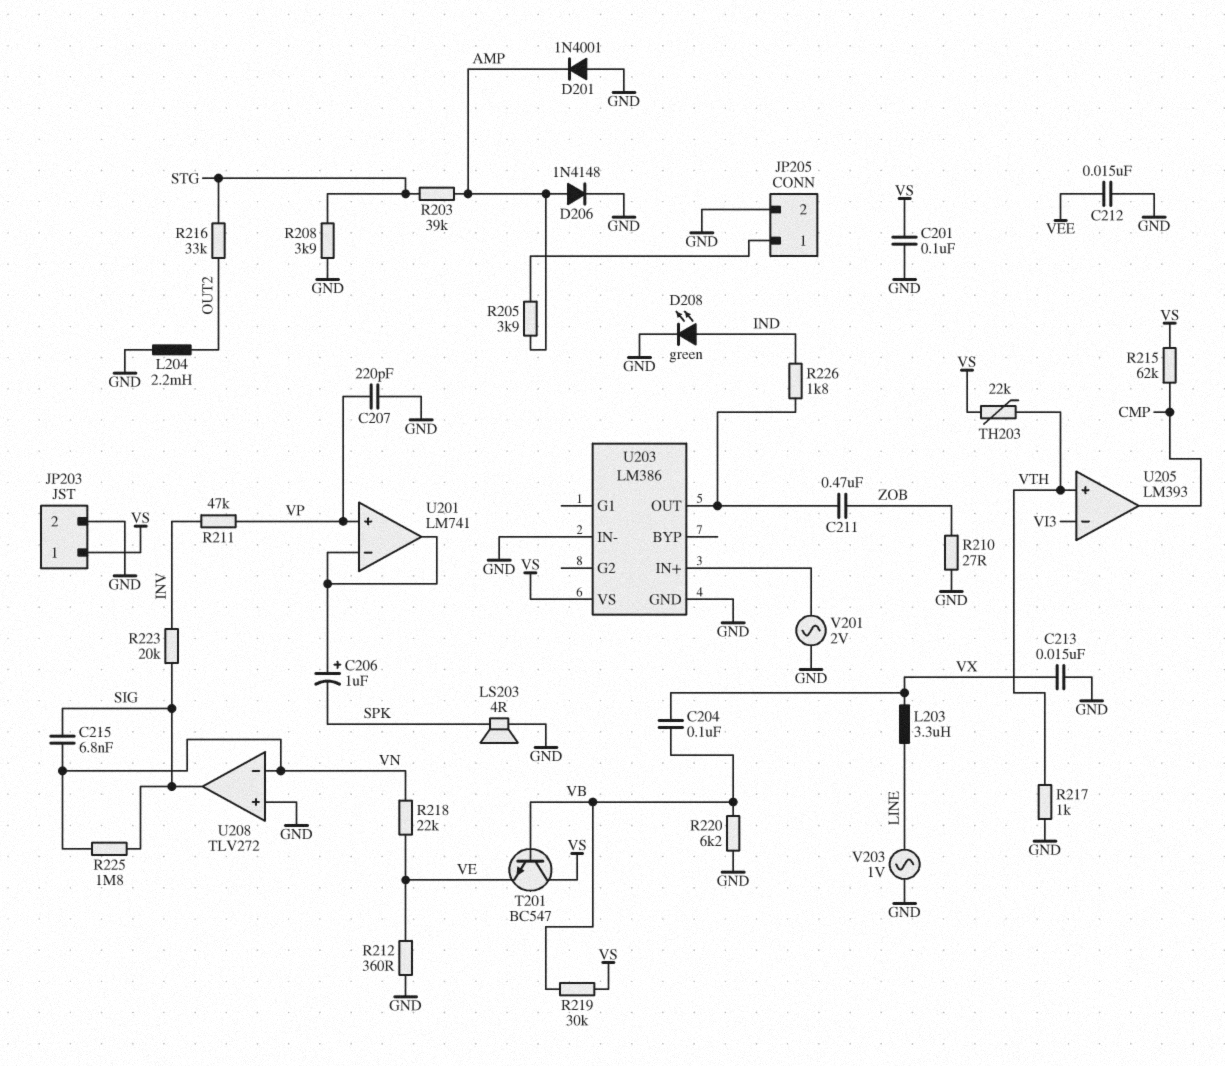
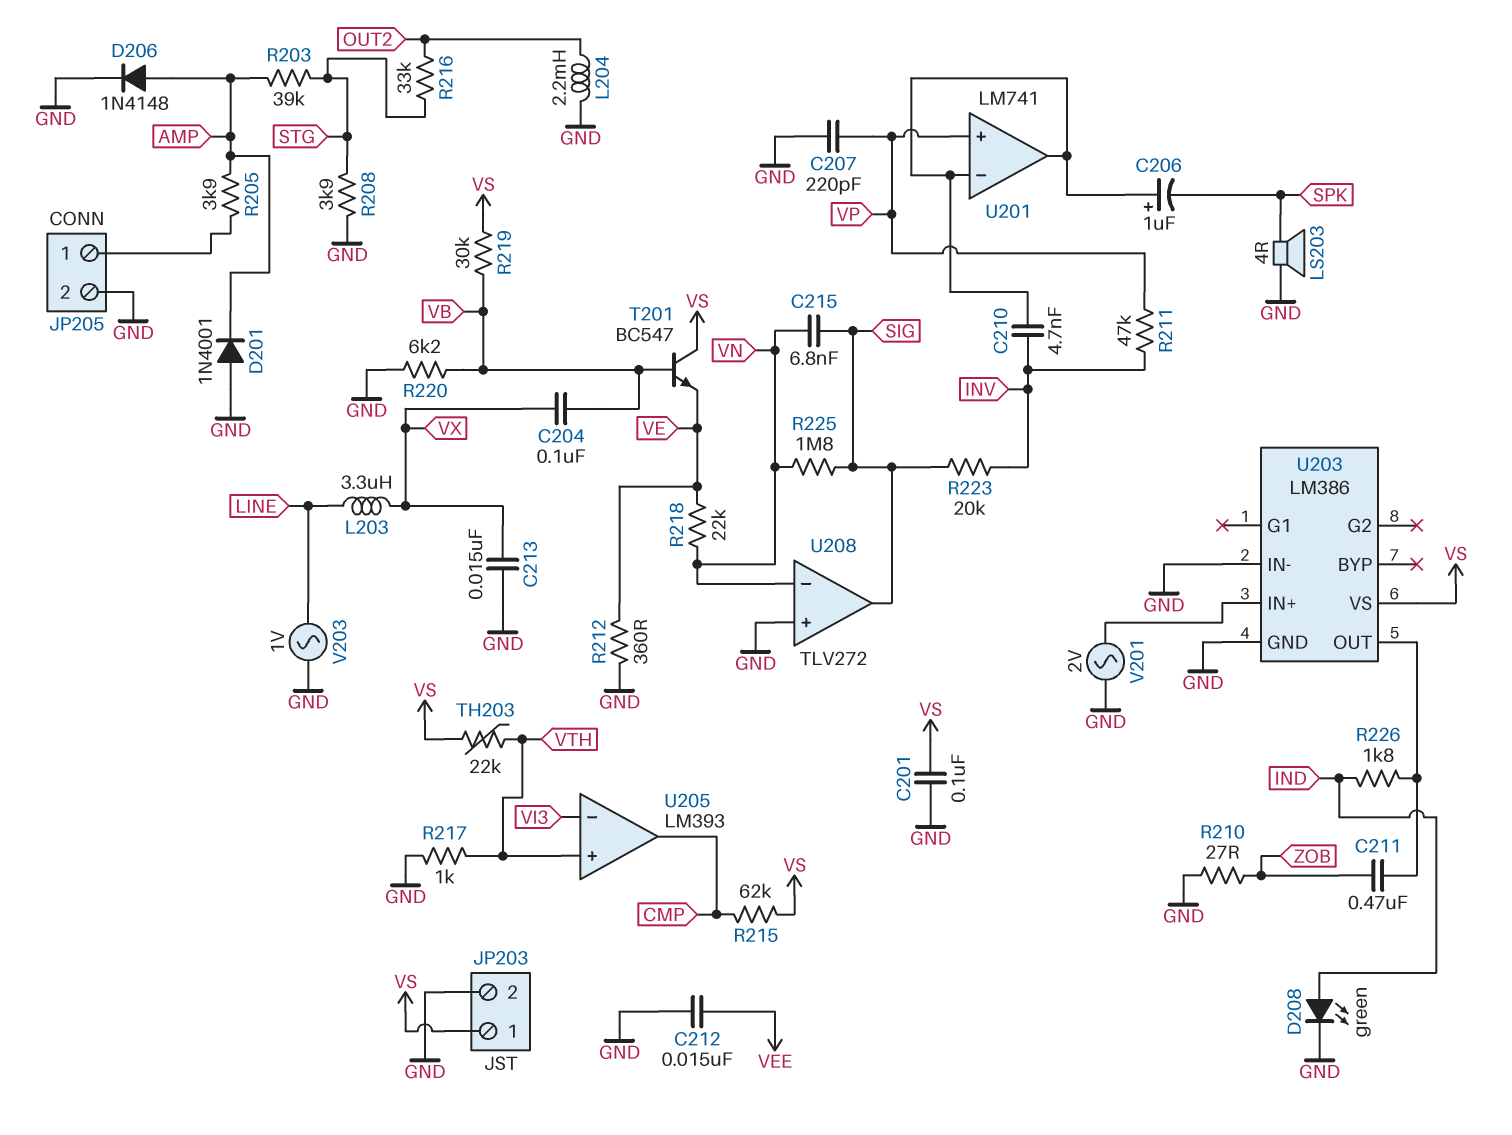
C210: none -> 4.7nF (INV, U201/in-)

